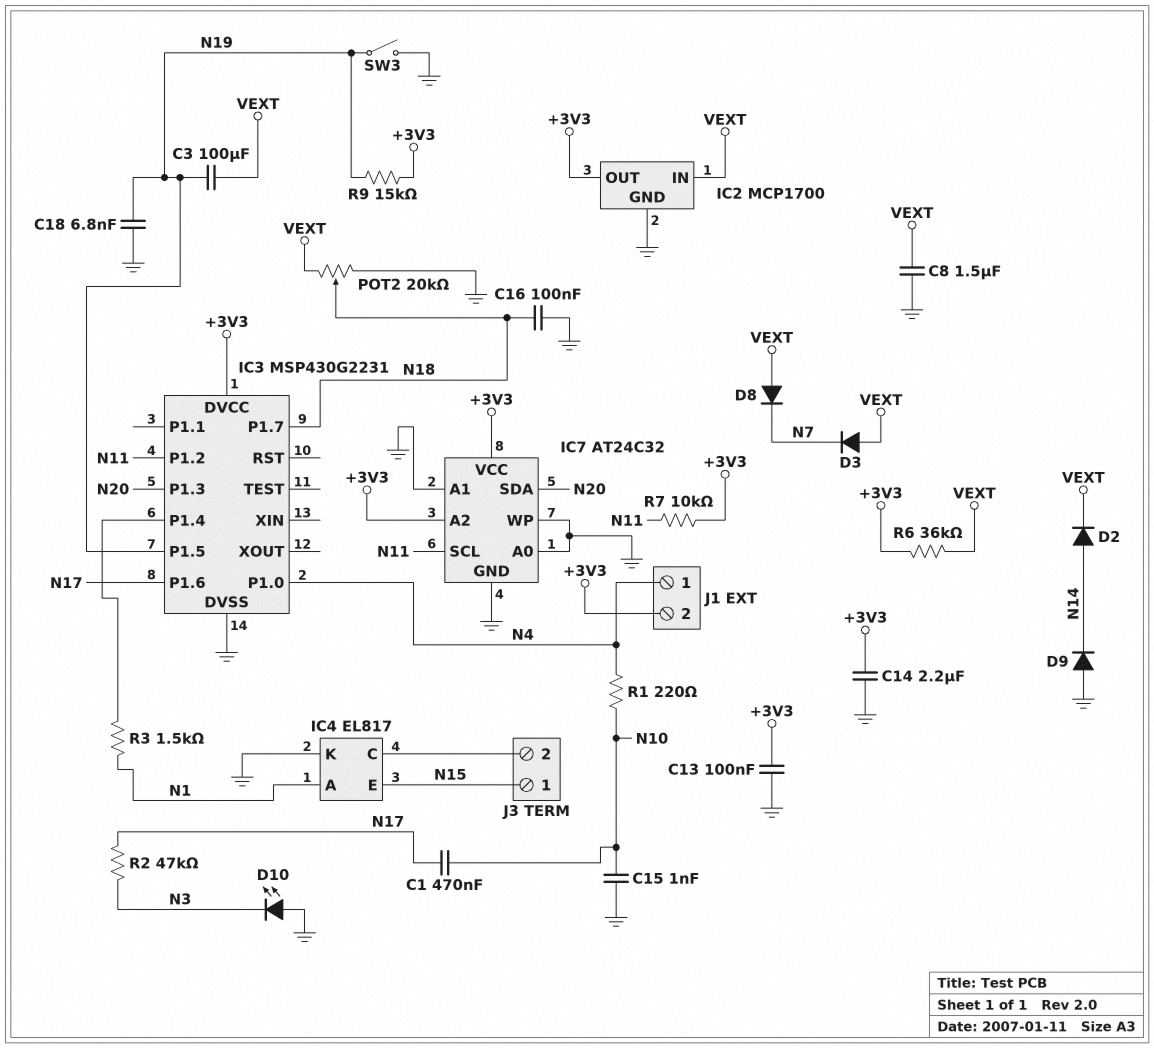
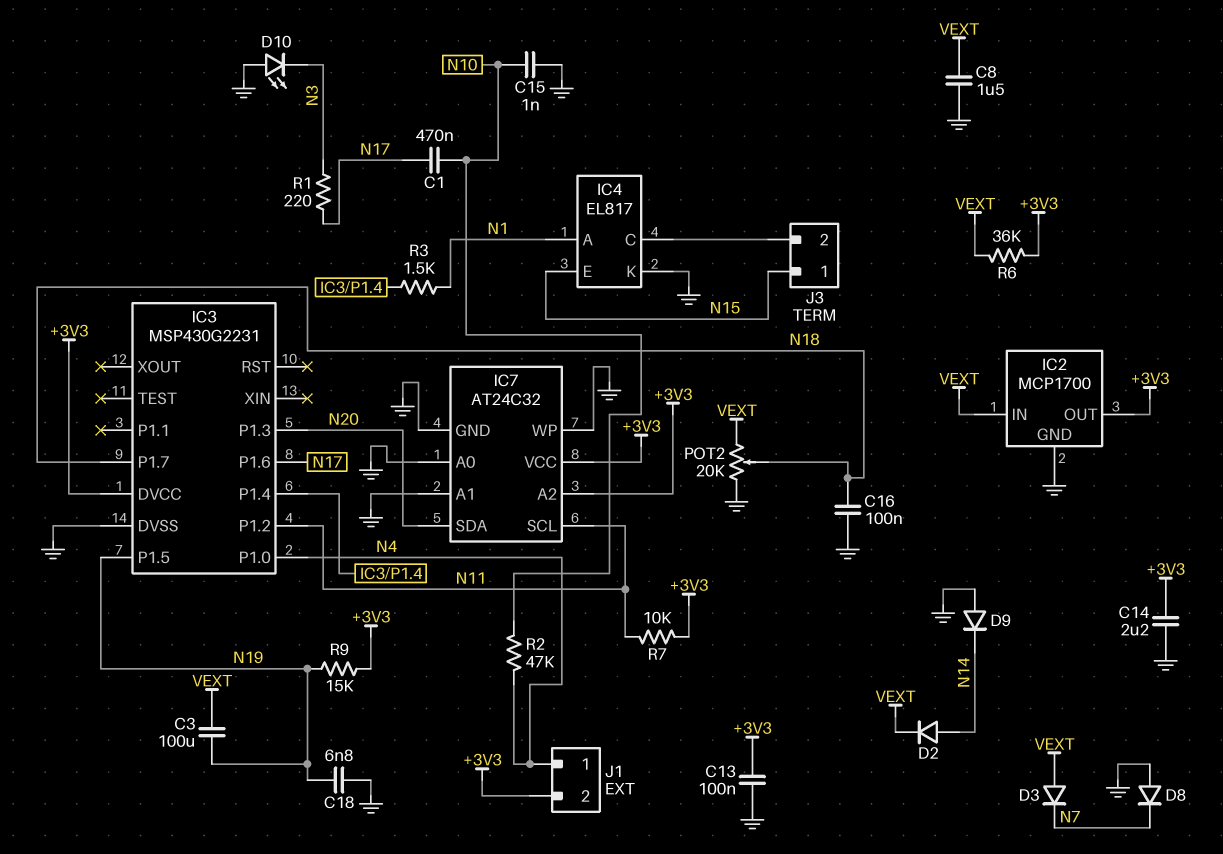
D8: diode (A VEXT, K N7) -> diode (A GND, K N7)
R1: 220 (N4, N10) -> 220 (N3, N17)
R2: 47k (N3, N17) -> 47k (N4, N10)
SW3: switch (GND, N19) -> none

